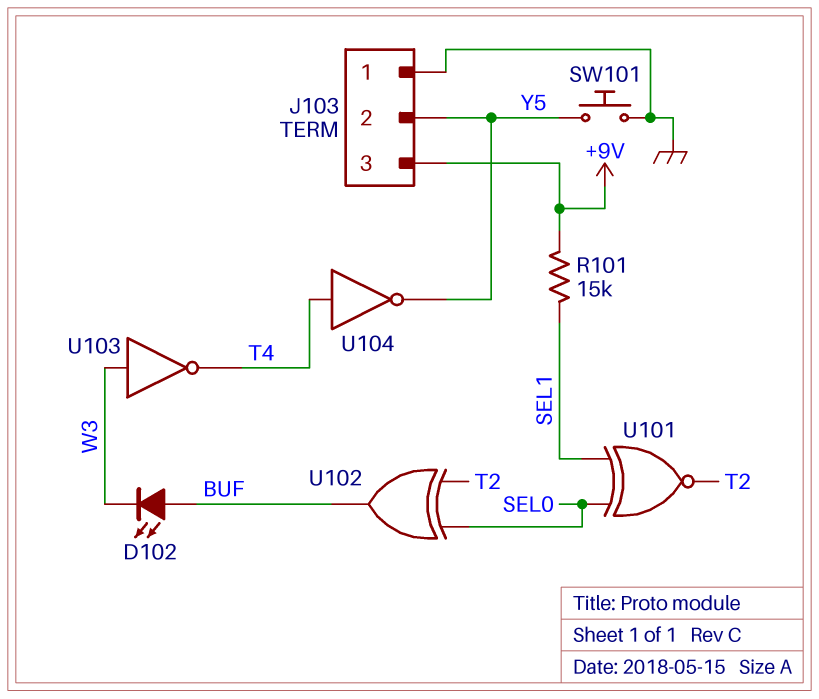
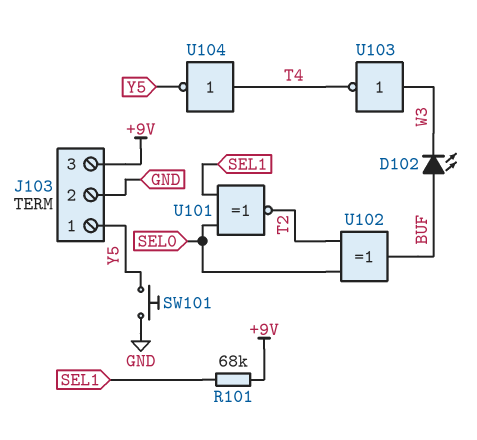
J103 pin 1: GND -> Y5
J103 pin 2: Y5 -> GND
R101: 15k (+9V, SEL1) -> 68k (+9V, SEL1)

